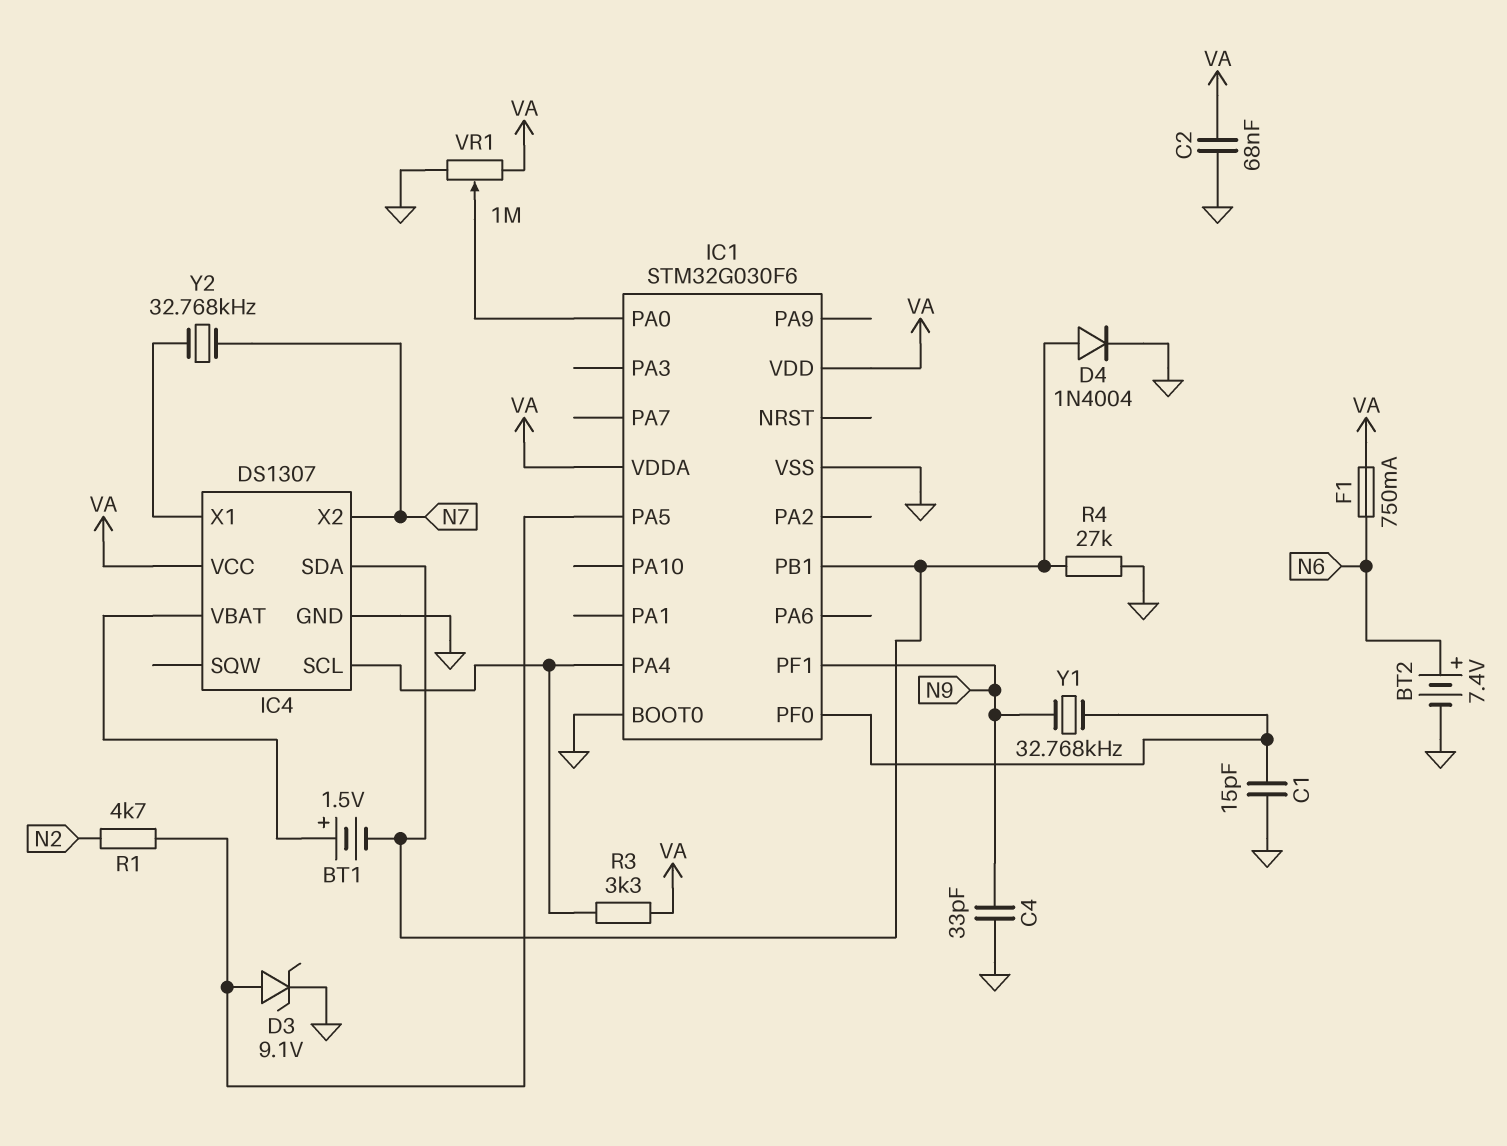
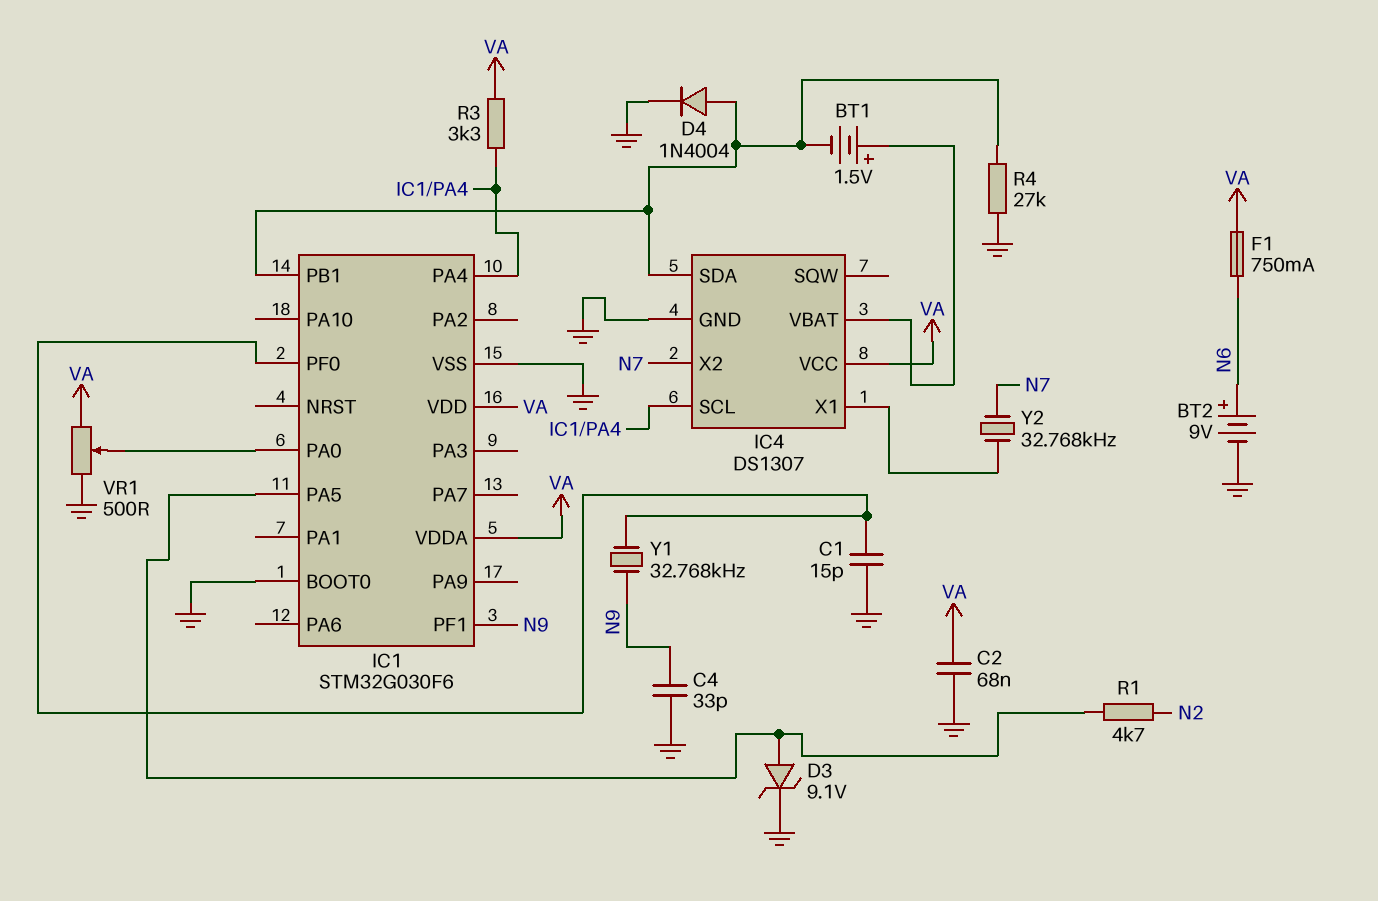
BT2: 7.4V (plus N6, minus GND) -> 9V (plus N6, minus GND)
VR1: 1M (GND, VA, wiper IC1/PA0) -> 500 (GND, VA, wiper IC1/PA0)

